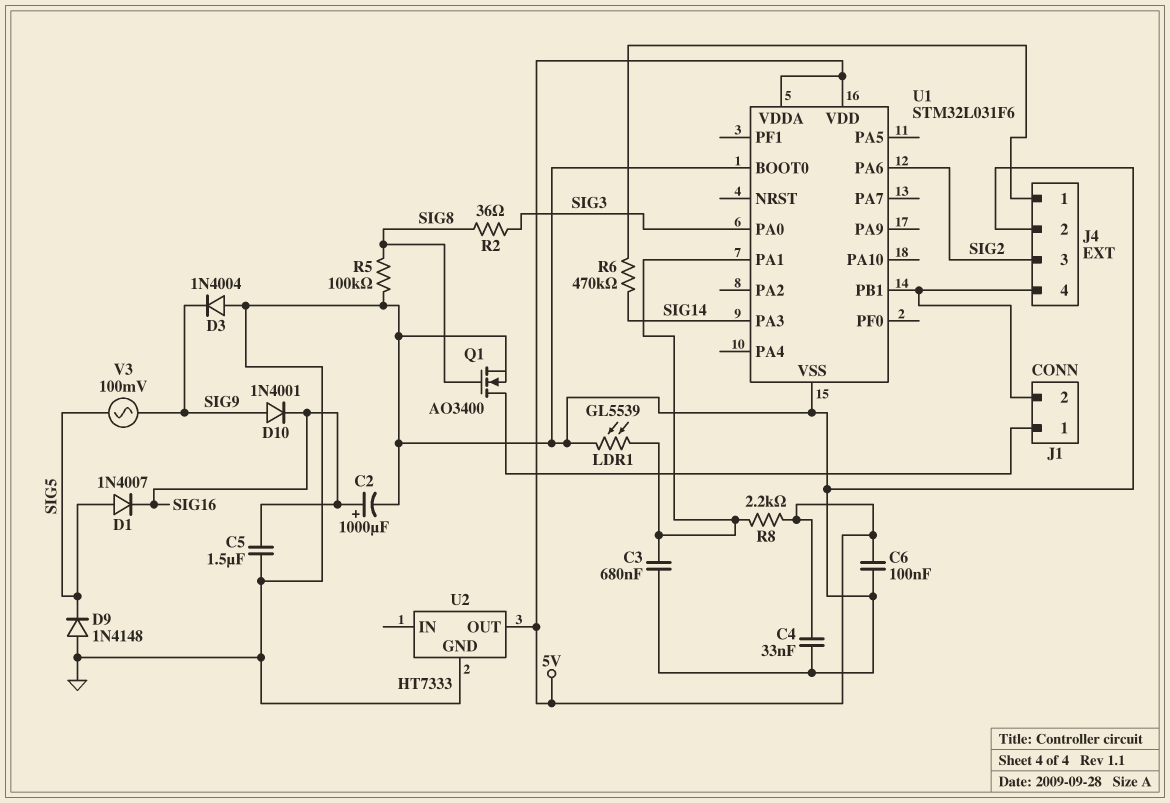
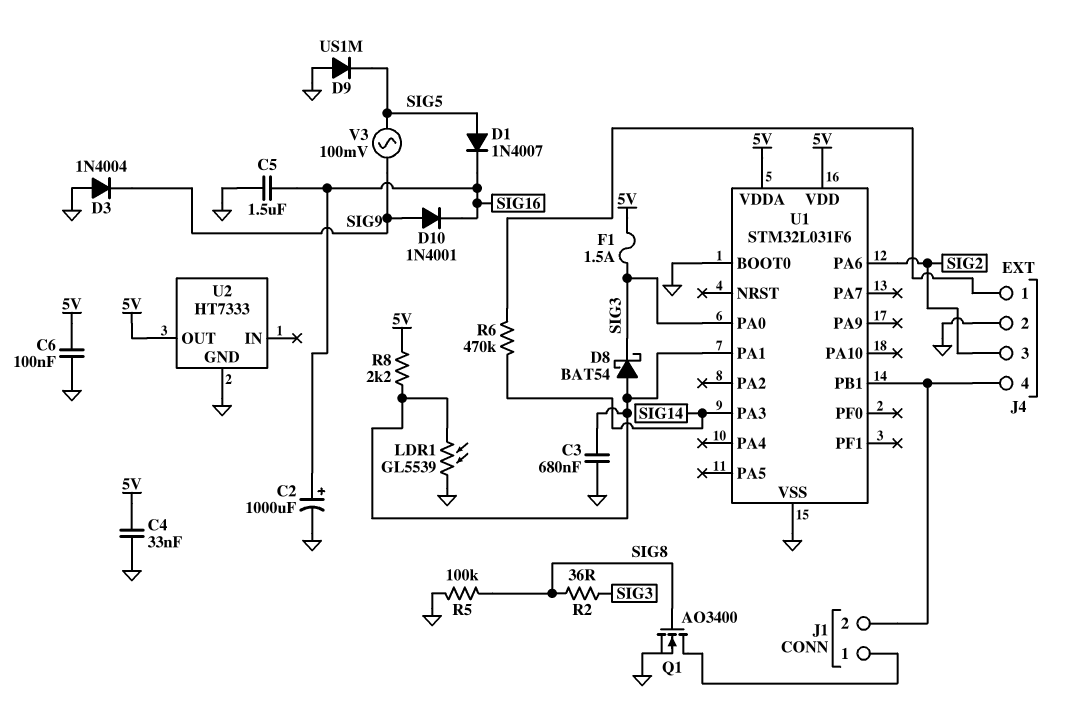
D8: none -> schottky BAT54 (A U1/PA1, K SIG3)
D9: diode 1N4148 (A GND, K SIG5) -> diode US1M (A GND, K SIG5)
F1: none -> 1.5A (5V, SIG3)

